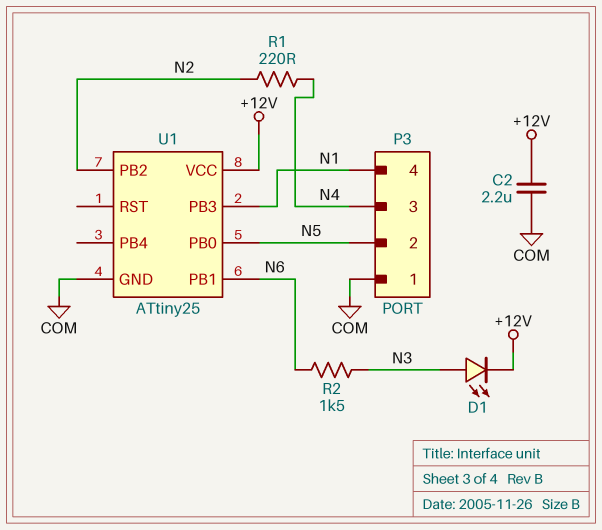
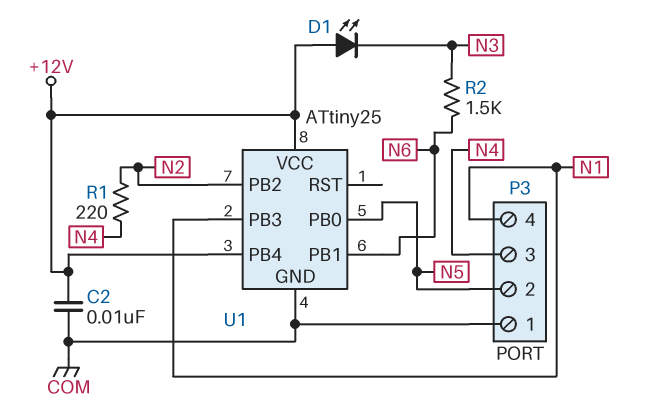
C2: 2.2uF (+12V, COM) -> 10nF (+12V, COM)
D1: LED (A N3, K +12V) -> LED (A +12V, K N3)
U1 pin PB4: none -> +12V

